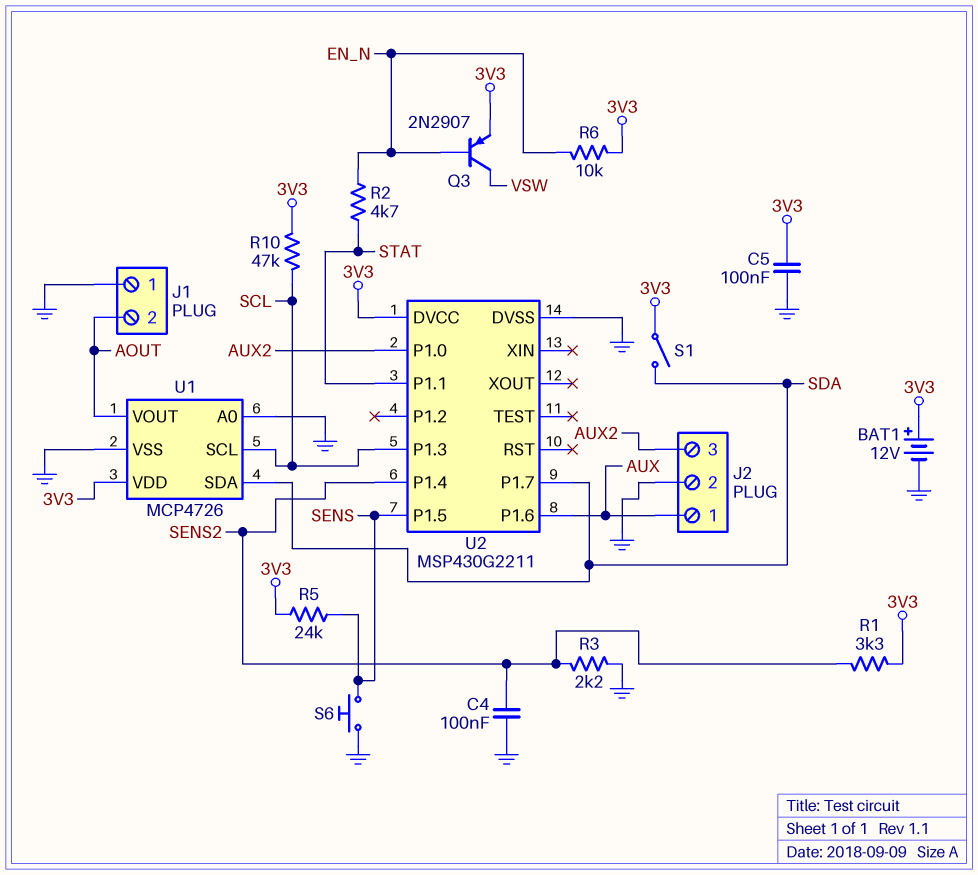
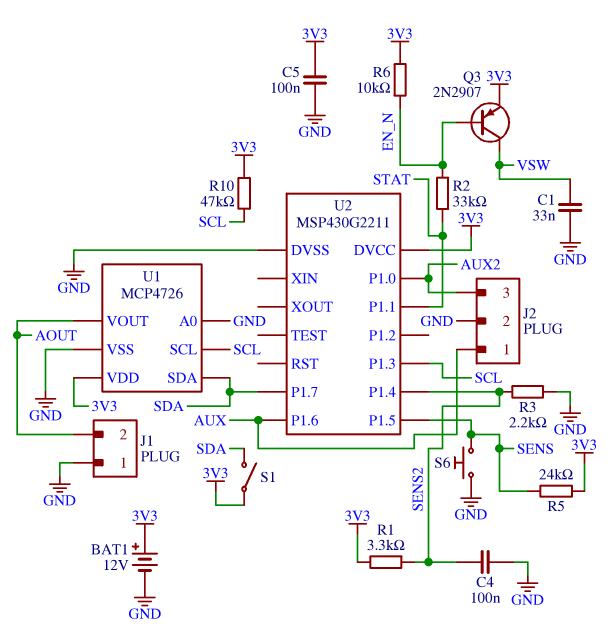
C1: none -> 33nF (GND, VSW)
R2: 4.7k (EN_N, STAT) -> 33k (EN_N, STAT)

